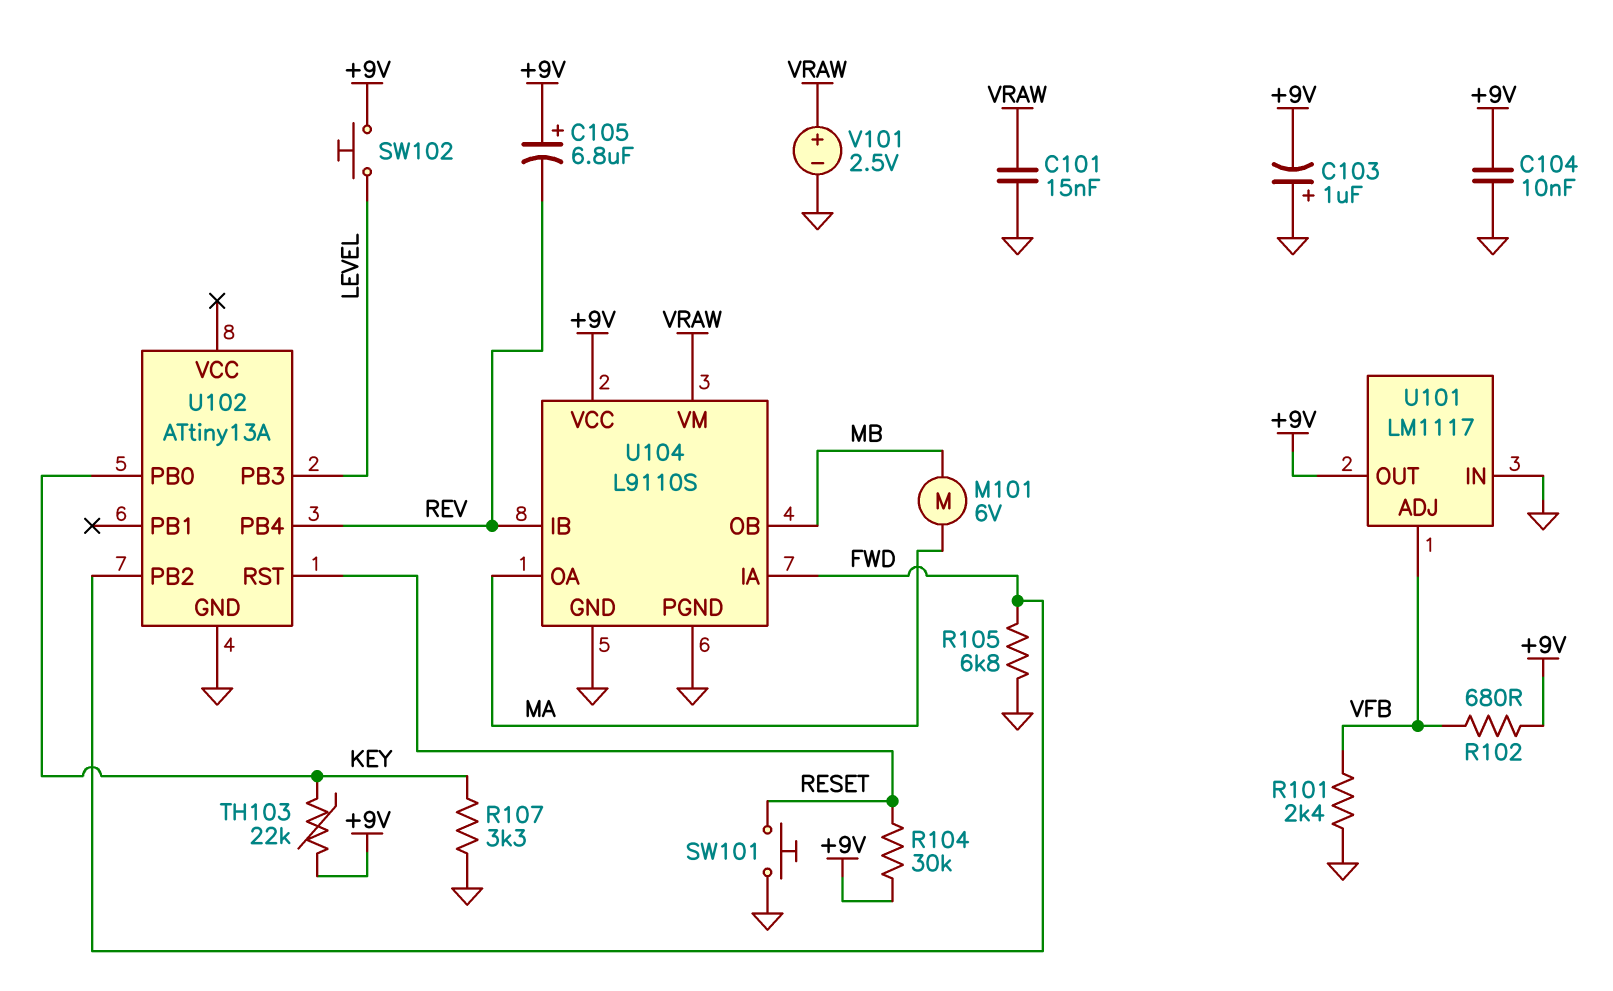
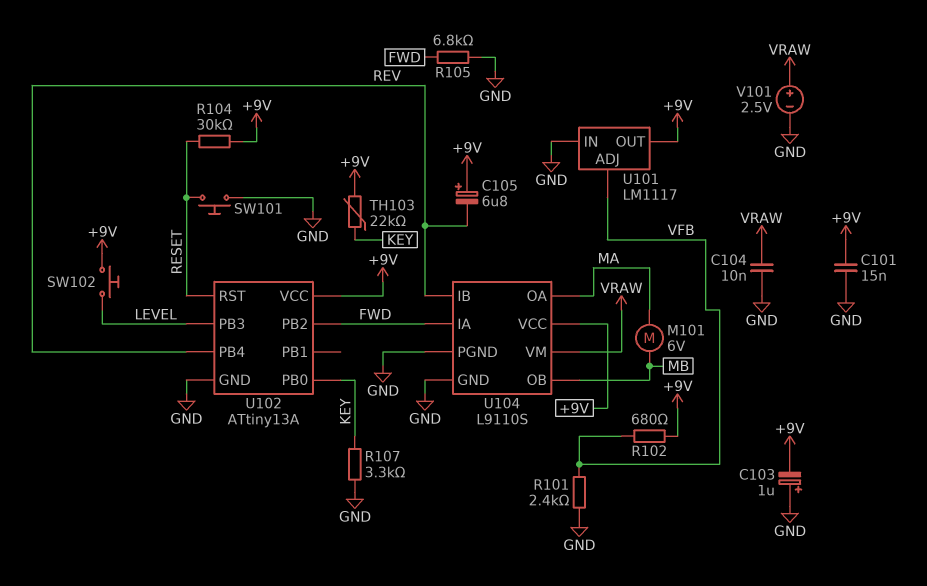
C101: 15nF (GND, VRAW) -> 15nF (+9V, GND)
C104: 10nF (+9V, GND) -> 10nF (GND, VRAW)
U102 pin VCC: none -> +9V

